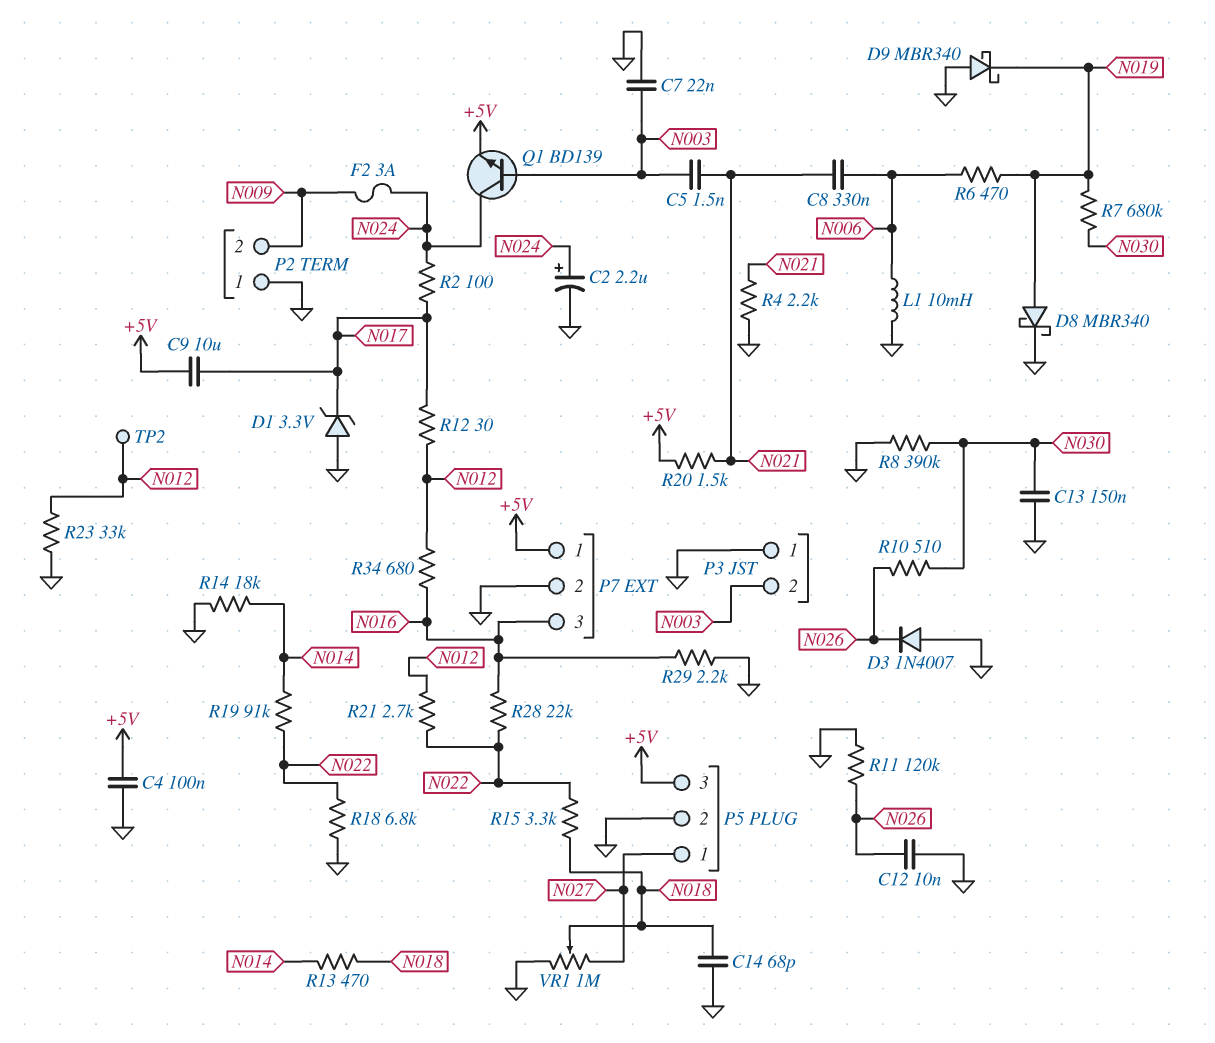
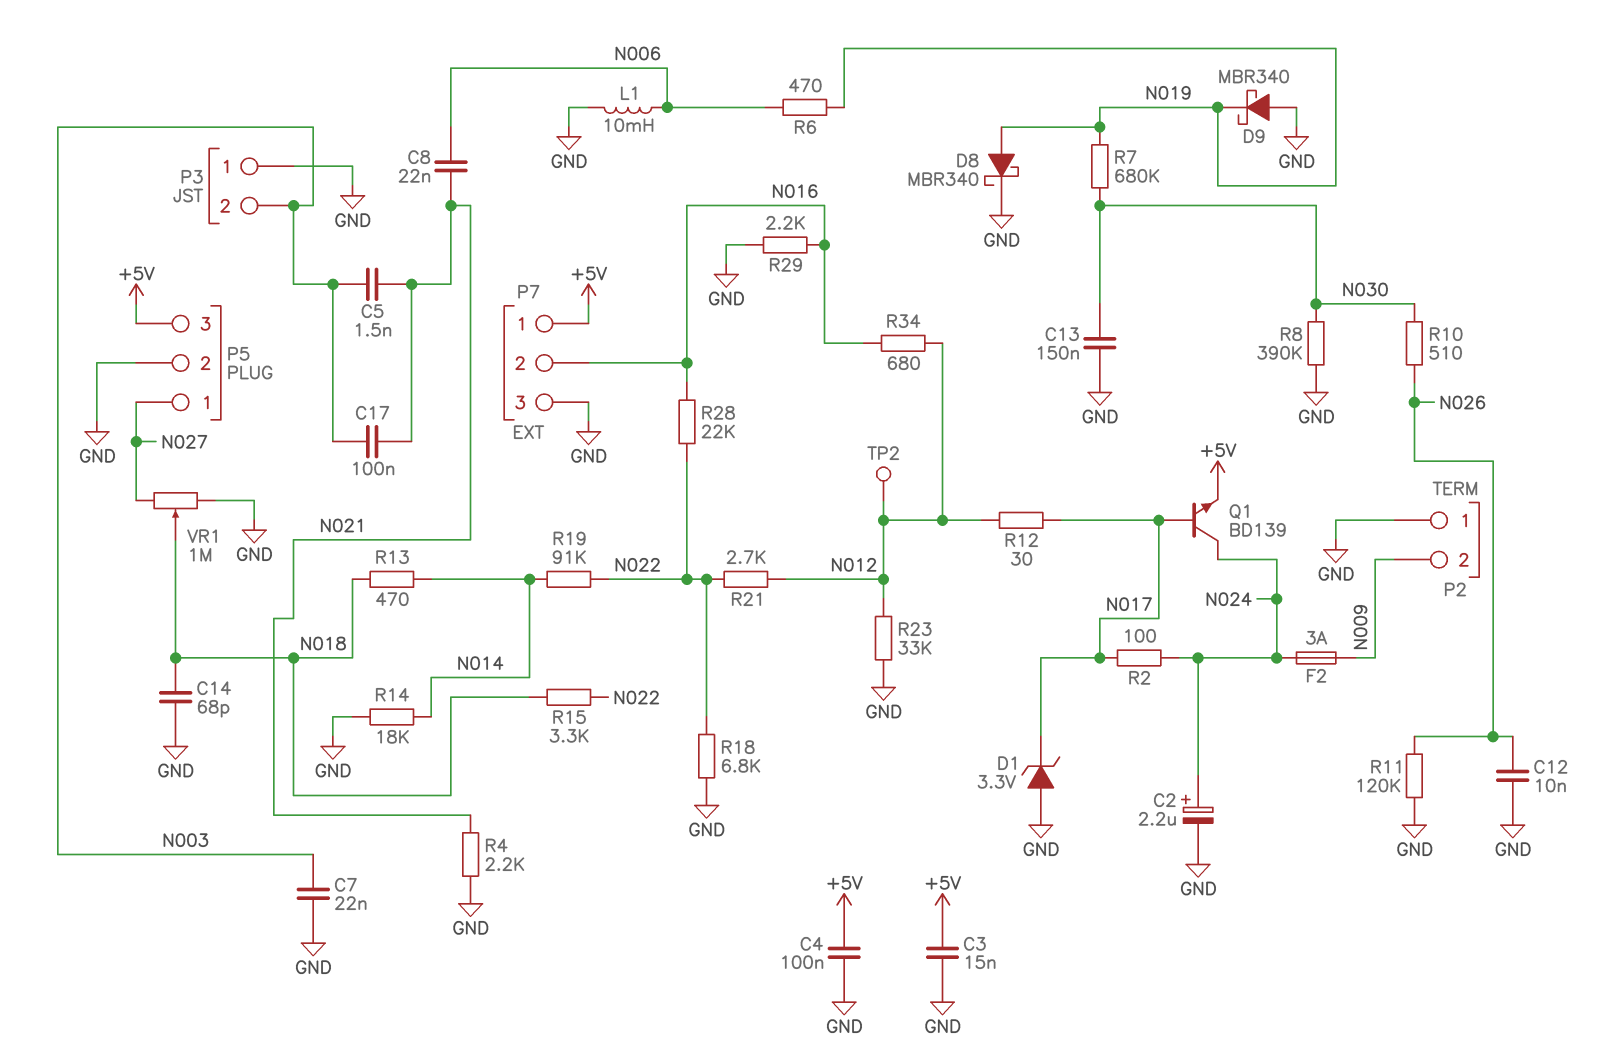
C3: none -> 15nF (+5V, GND)
C8: 330nF (N006, N021) -> 22nF (N006, N021)
C9: 10uF (+5V, N017) -> none
C17: none -> 100nF (N003, N021)
D3: diode 1N4007 (A GND, K N026) -> none
P7 pin 2: GND -> N016
P7 pin 3: N016 -> GND
Q1: NPN BD139 (B N003, C N024, E +5V) -> NPN BD139 (B N017, C N024, E +5V)
R20: 1.5k (+5V, N021) -> none

